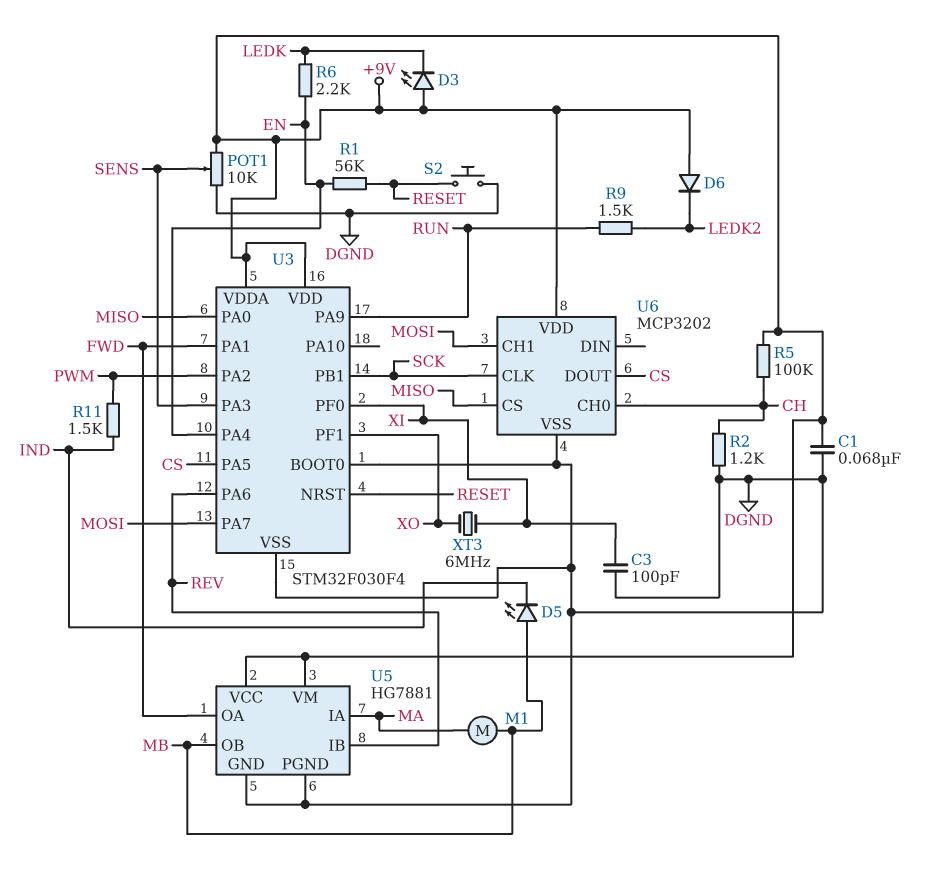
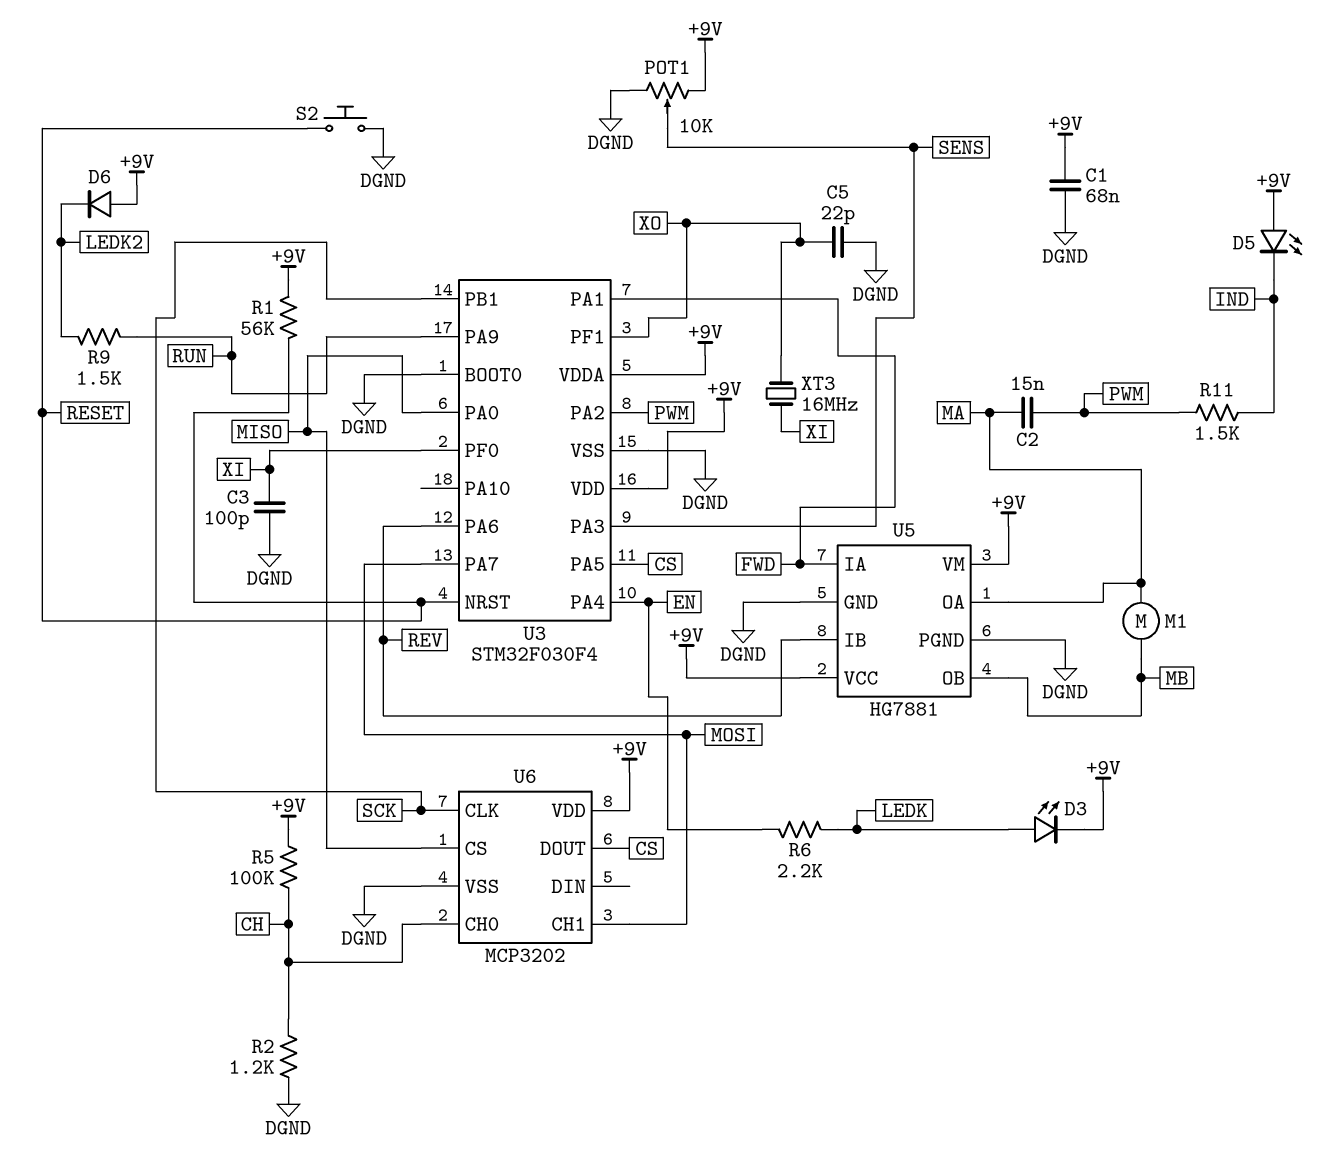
C2: none -> 15nF (MA, PWM)
C5: none -> 22pF (DGND, XO)
D3: LED (A +9V, K LEDK) -> LED (A LEDK, K +9V)
D5: LED (A MB, K IND) -> LED (A +9V, K IND)
R1: 56k (EN, RESET) -> 56k (+9V, RESET)
U5 pin IA: MA -> FWD
U5 pin OA: FWD -> MA
XT3: 6MHz (XI, XO) -> 16MHz (XI, XO)

